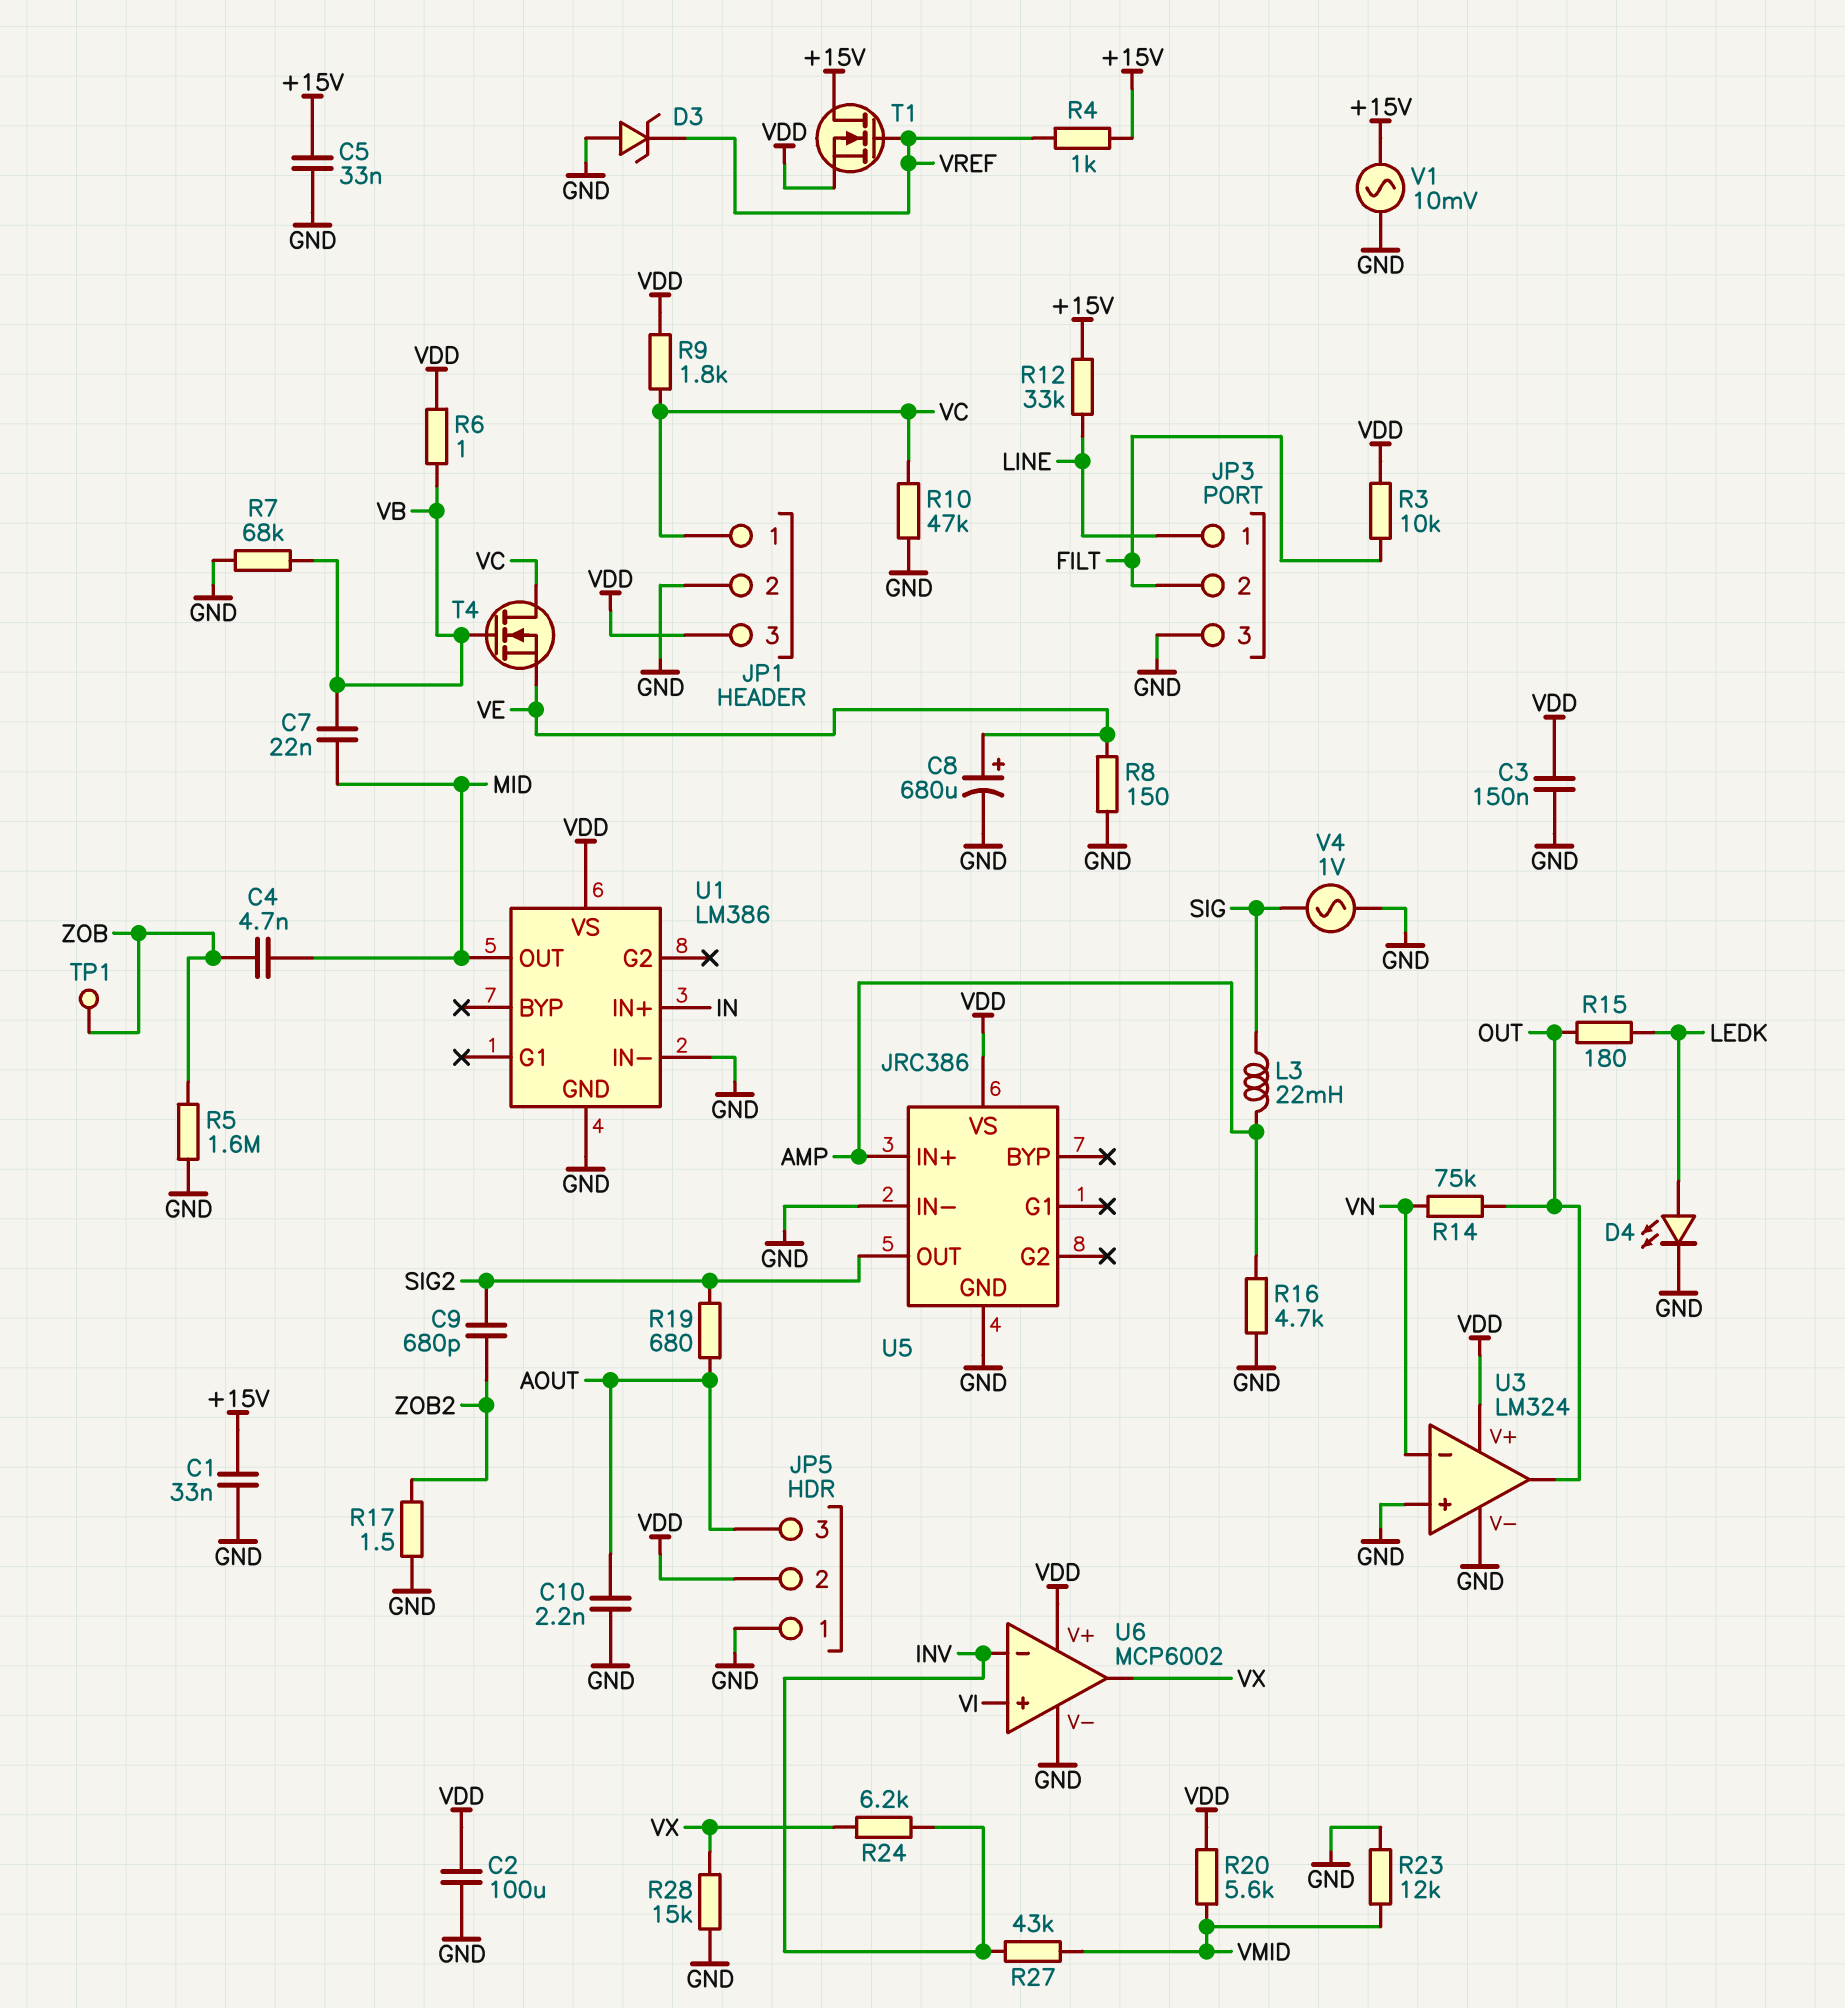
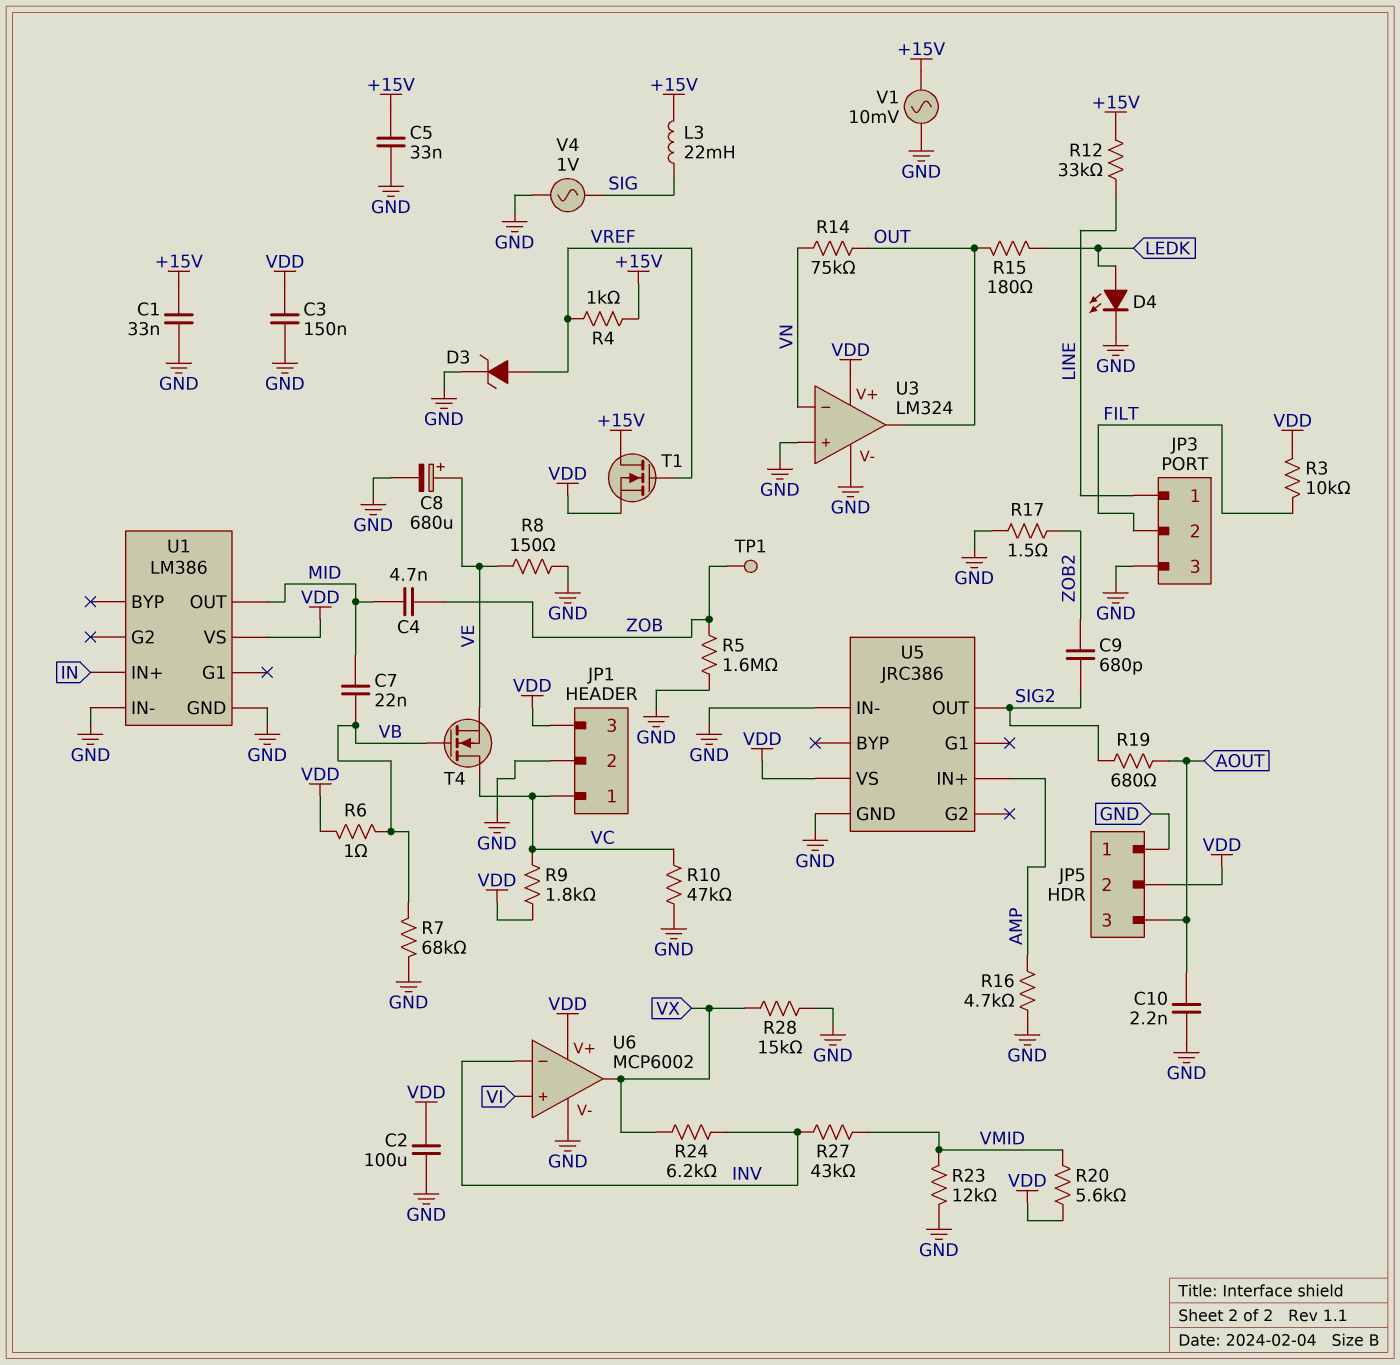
D3: zener (A GND, K VREF) -> zener (A VREF, K GND)
L3: 22mH (AMP, SIG) -> 22mH (+15V, SIG)

